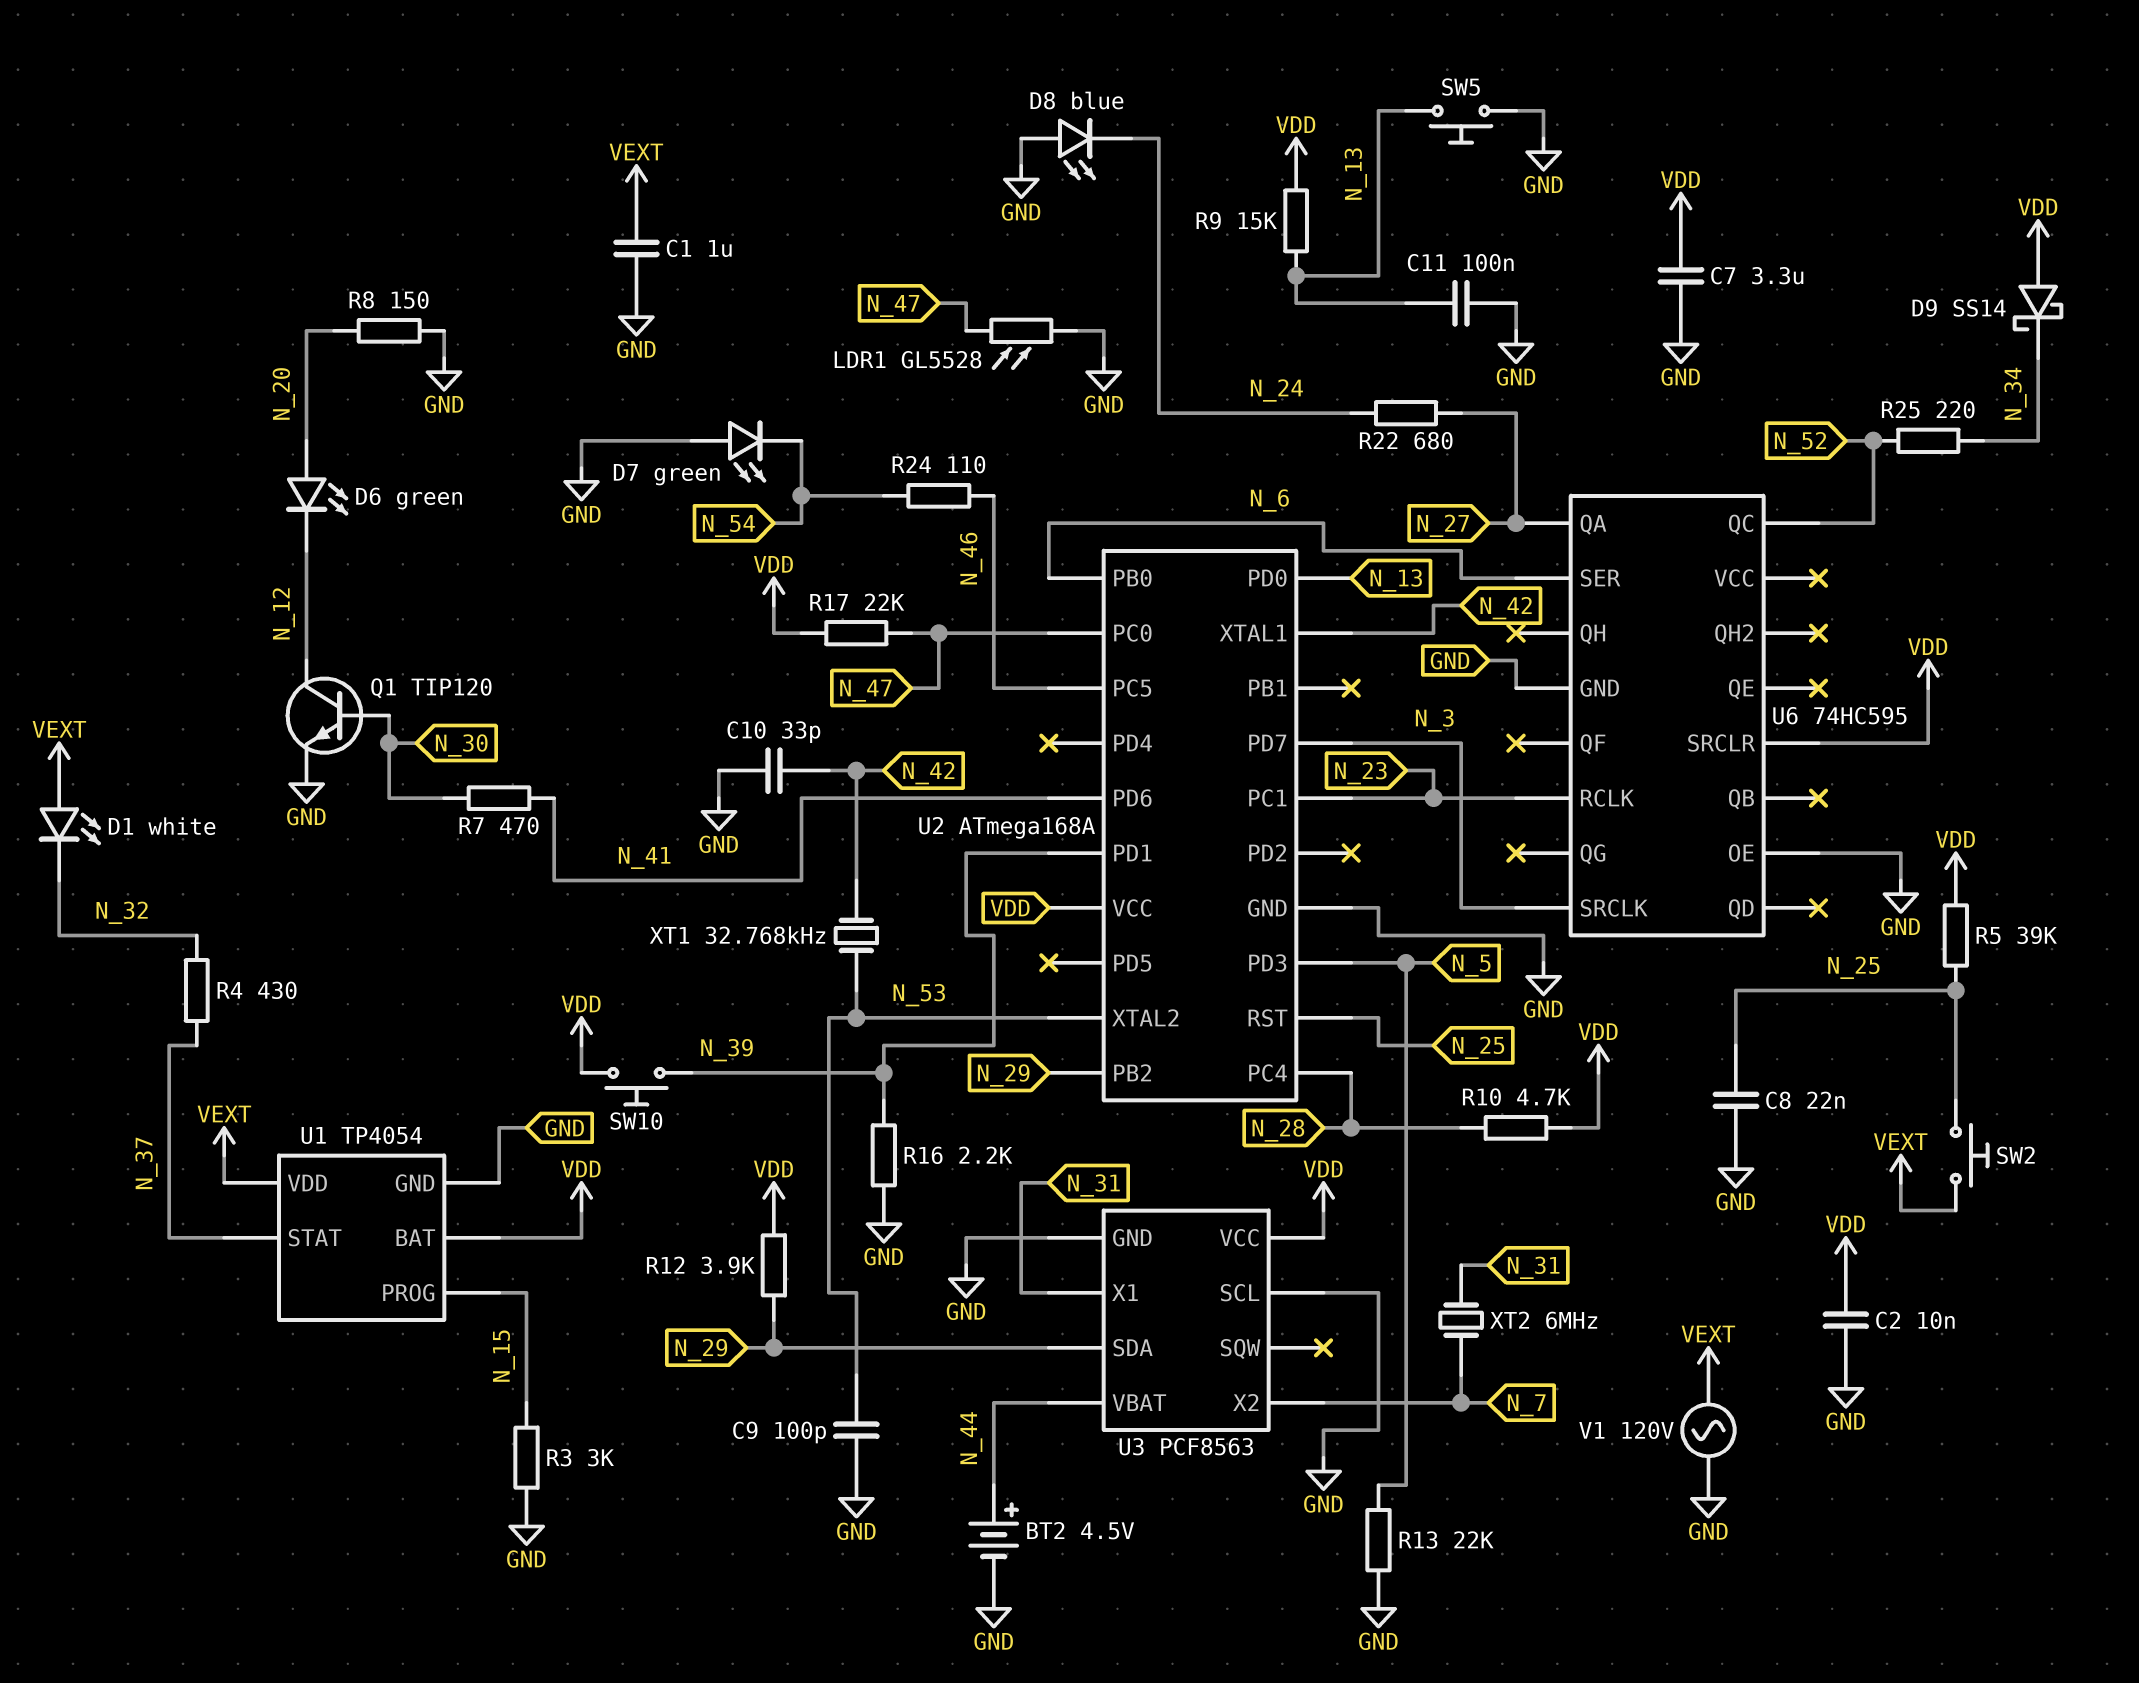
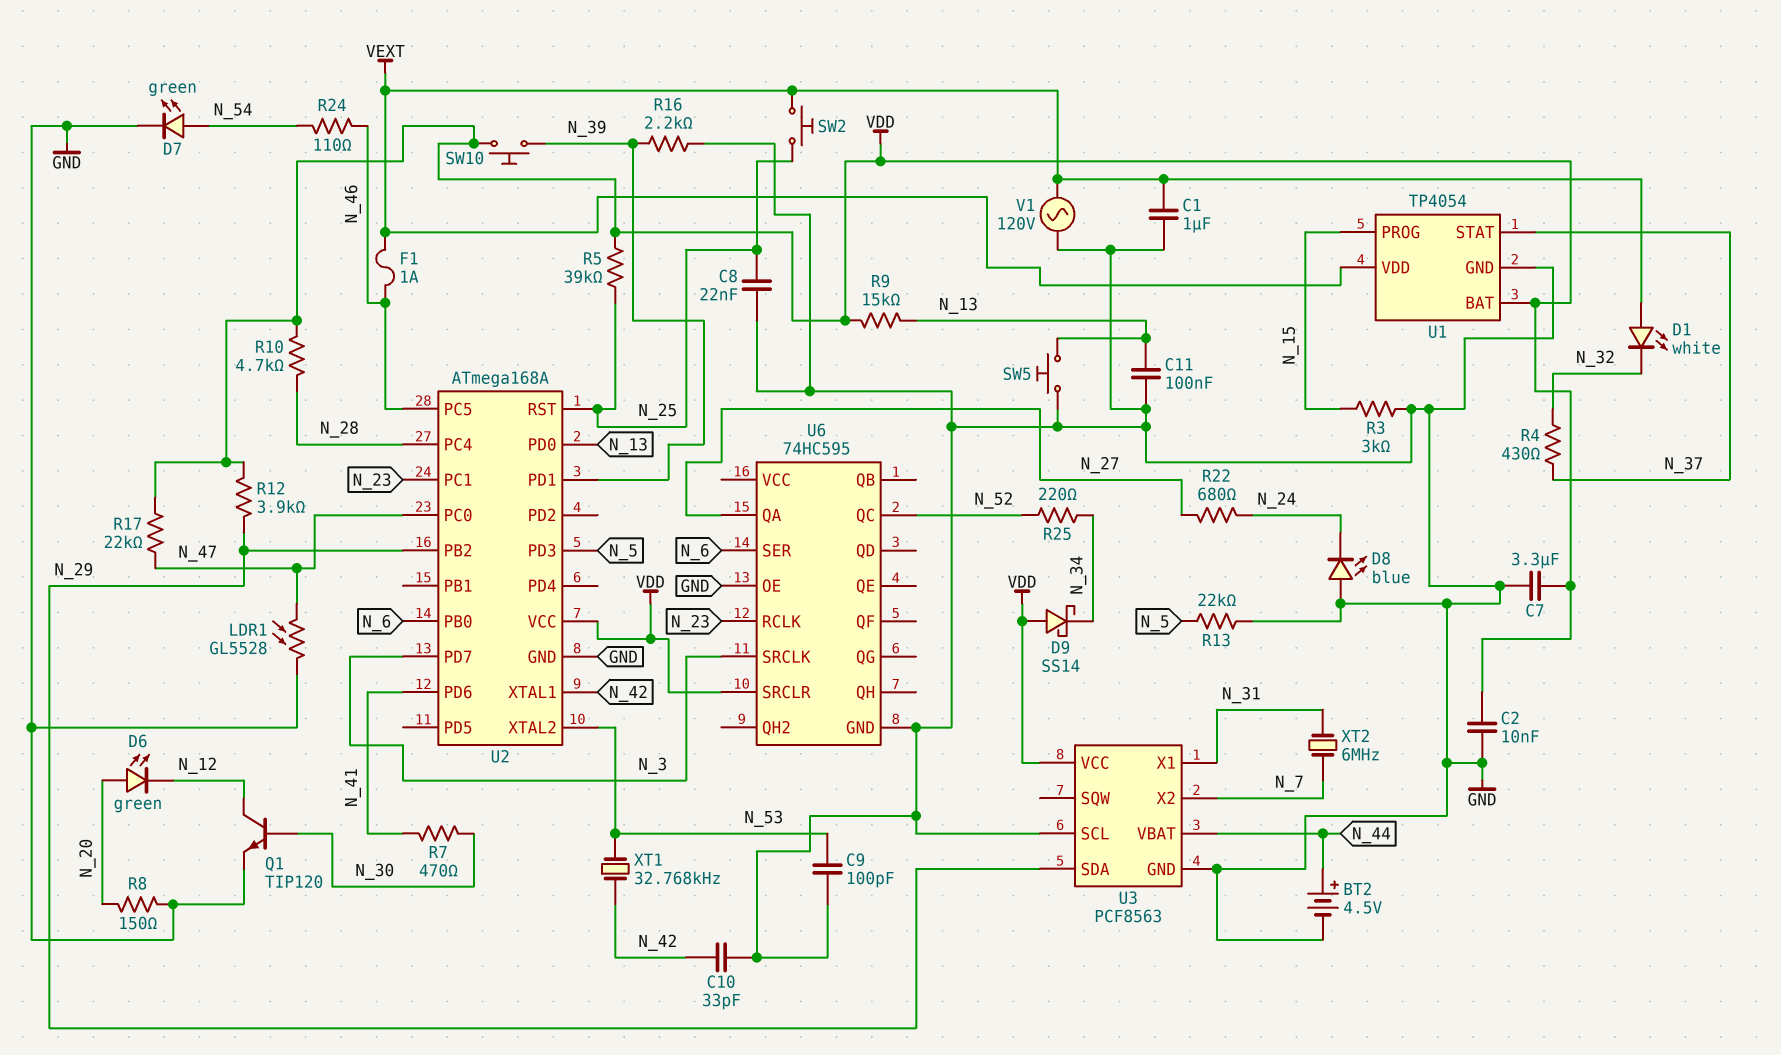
D7: LED green (A GND, K N_54) -> LED green (A N_54, K GND)
F1: none -> 1A (N_46, VEXT)

